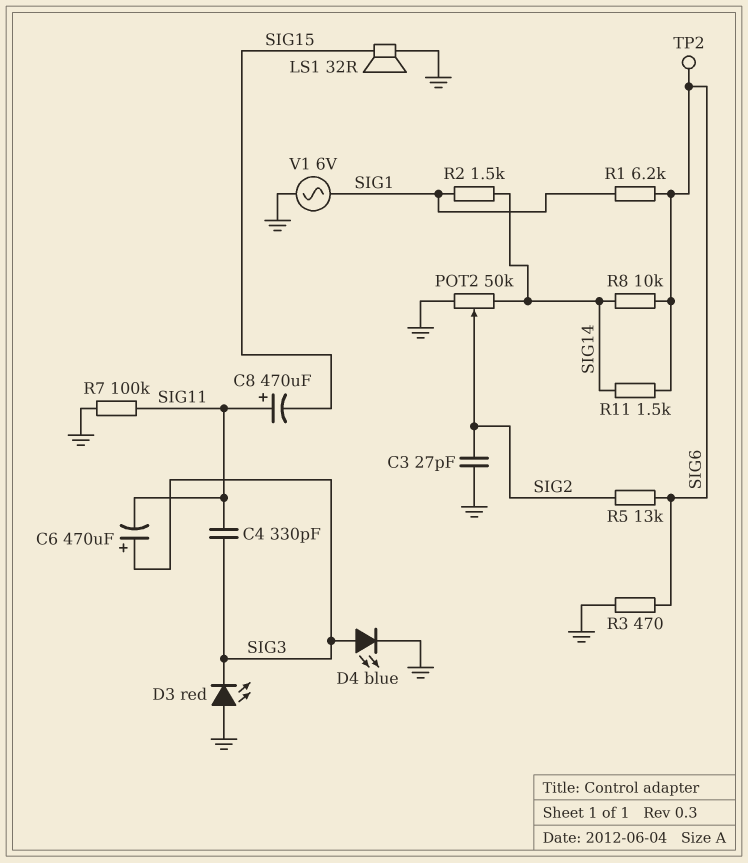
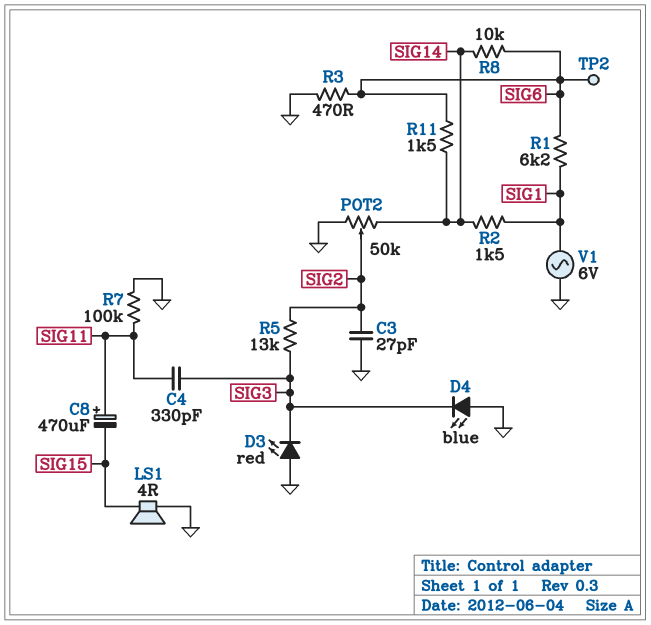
C6: 470uF (plus SIG3, minus SIG11) -> none
D4: LED blue (A SIG3, K GND) -> LED blue (A GND, K SIG3)
LS1: speaker 32R (GND, SIG15) -> speaker 4R (GND, SIG15)
R5: 13k (SIG2, SIG6) -> 13k (SIG2, SIG3)

